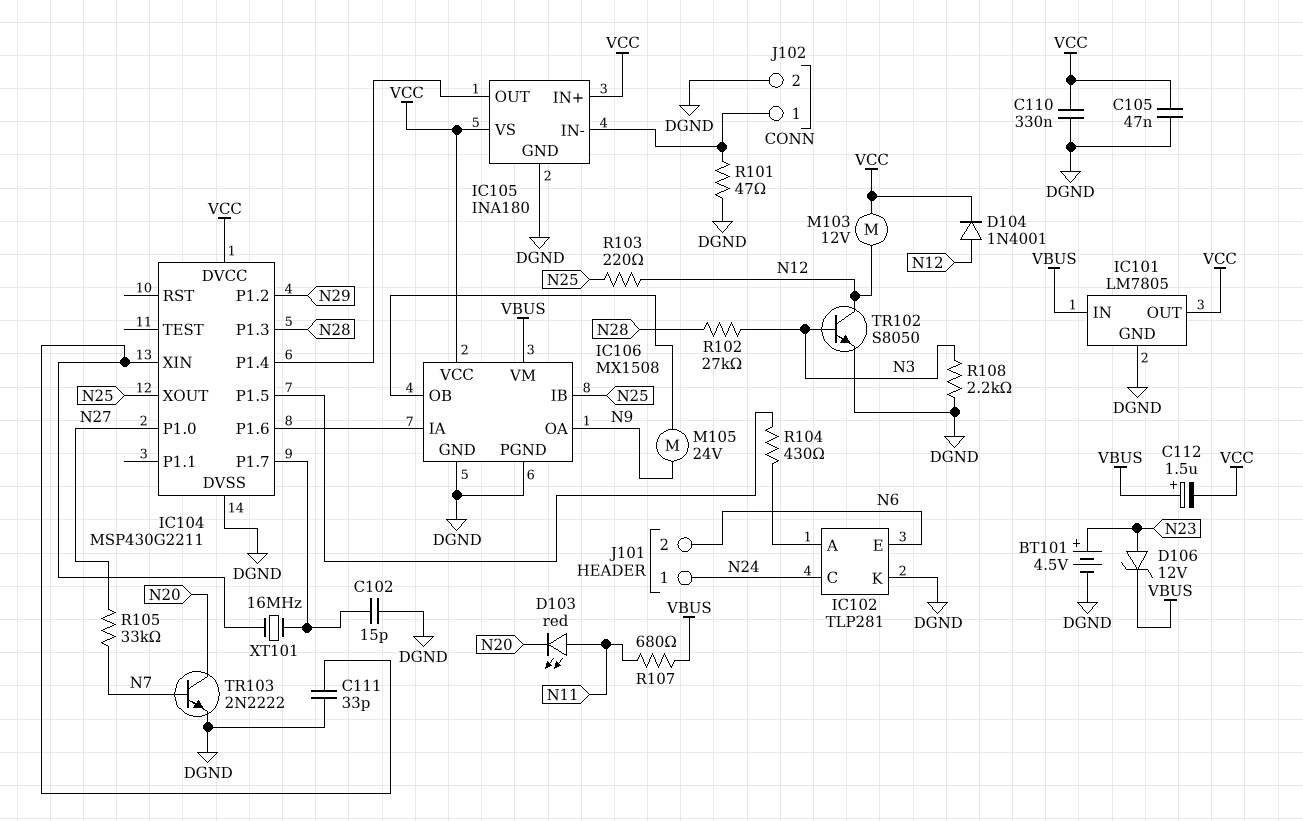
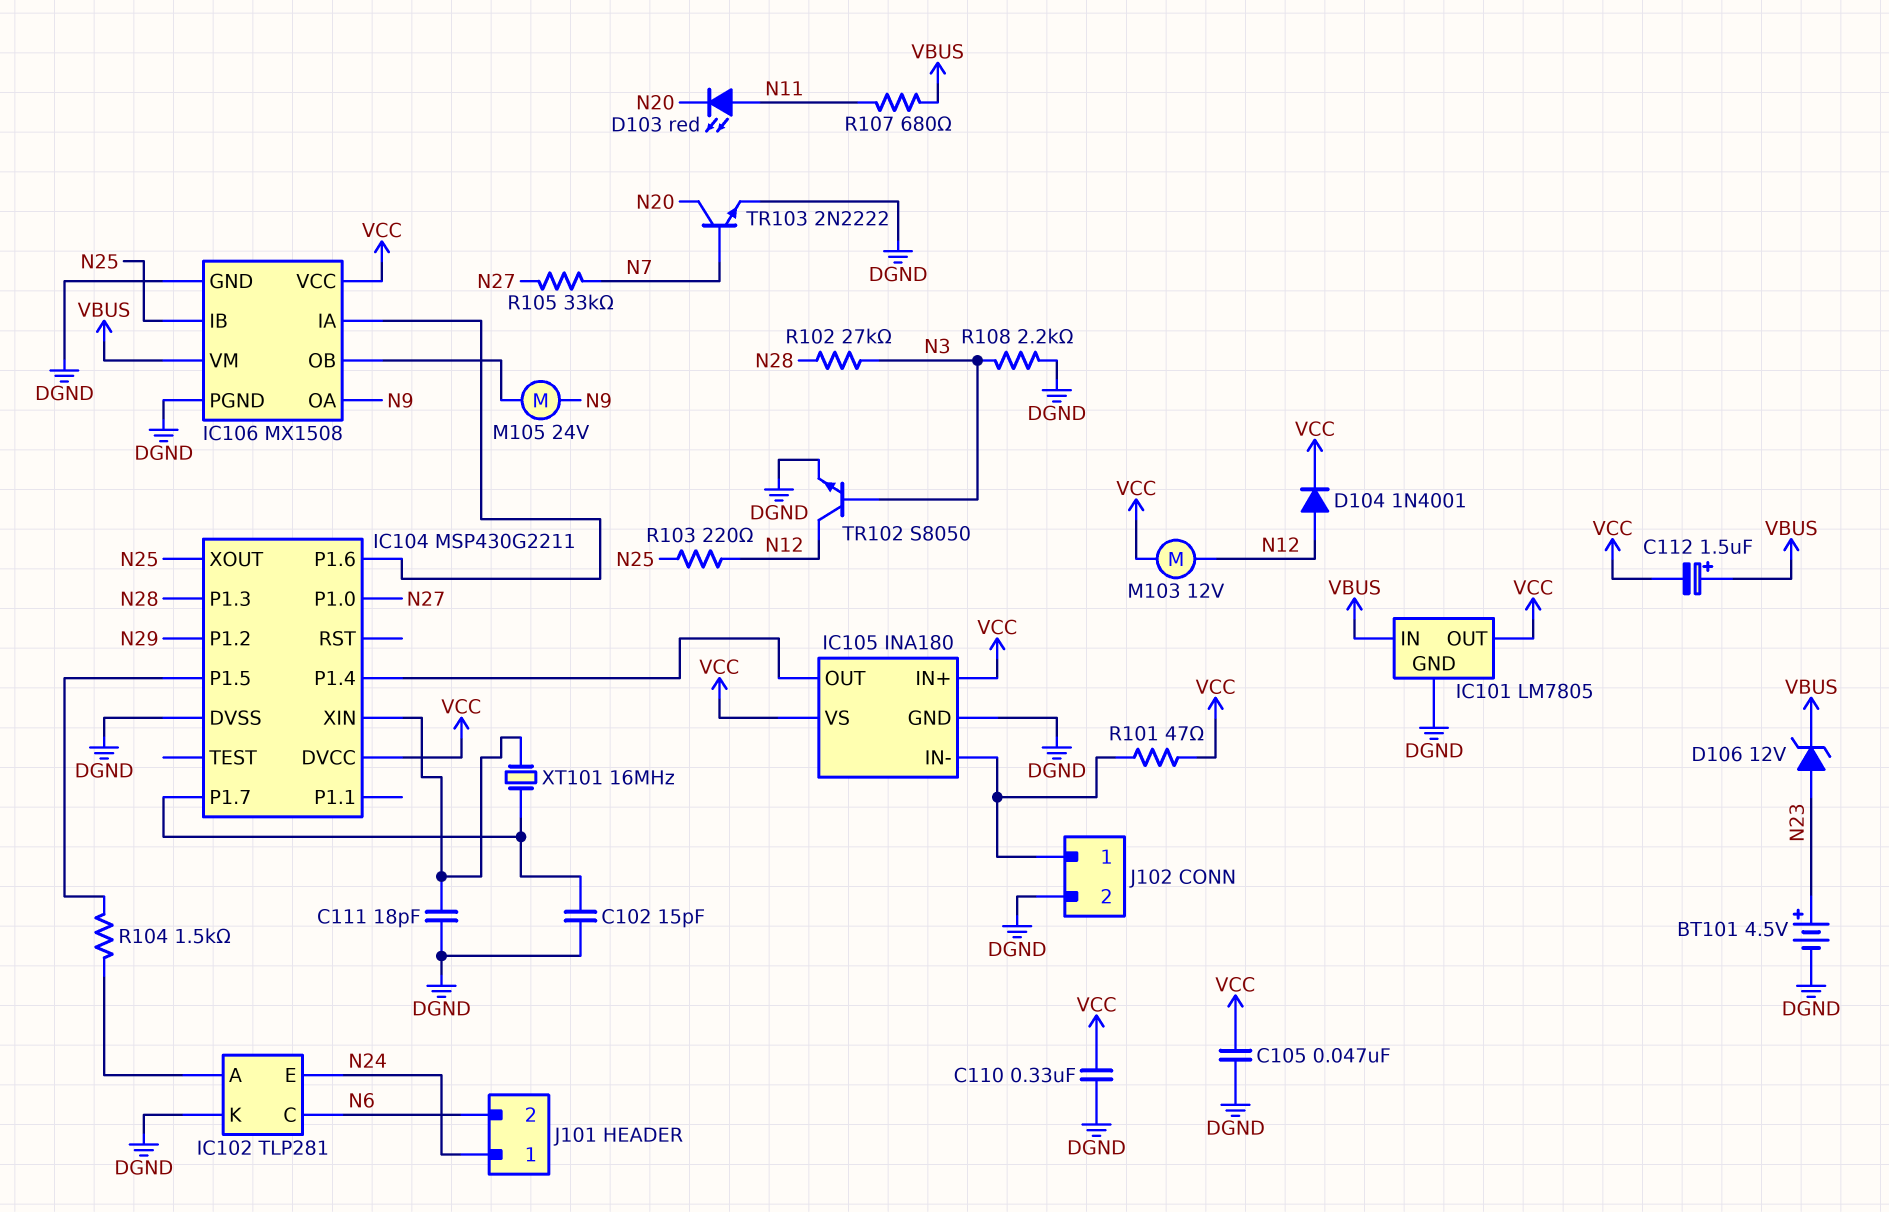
C111: 33pF (DGND, IC104/XIN) -> 18pF (DGND, IC104/XIN)
IC102 pin C: N24 -> N6
IC102 pin E: N6 -> N24
R101: 47 (DGND, IC105/IN-) -> 47 (IC105/IN-, VCC)
R104: 430 (IC102/A, IC104/P1.5) -> 1.5k (IC102/A, IC104/P1.5)

